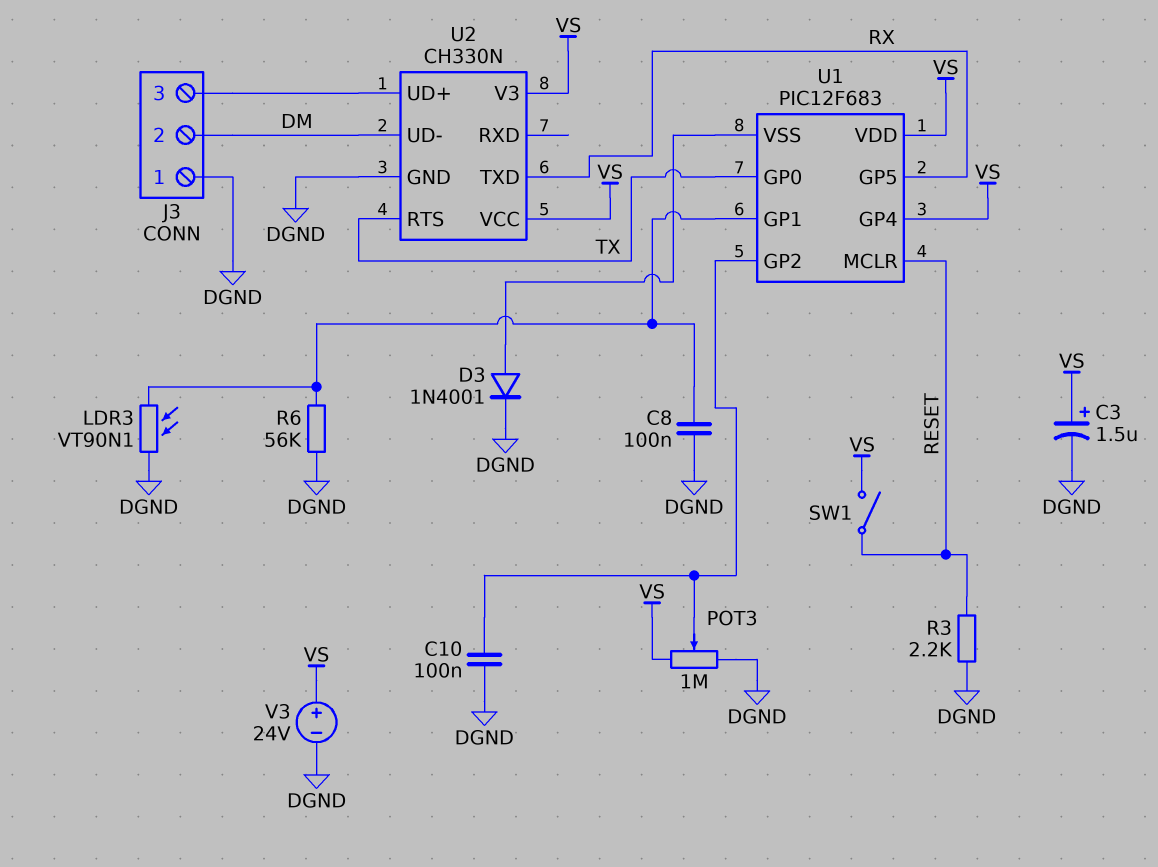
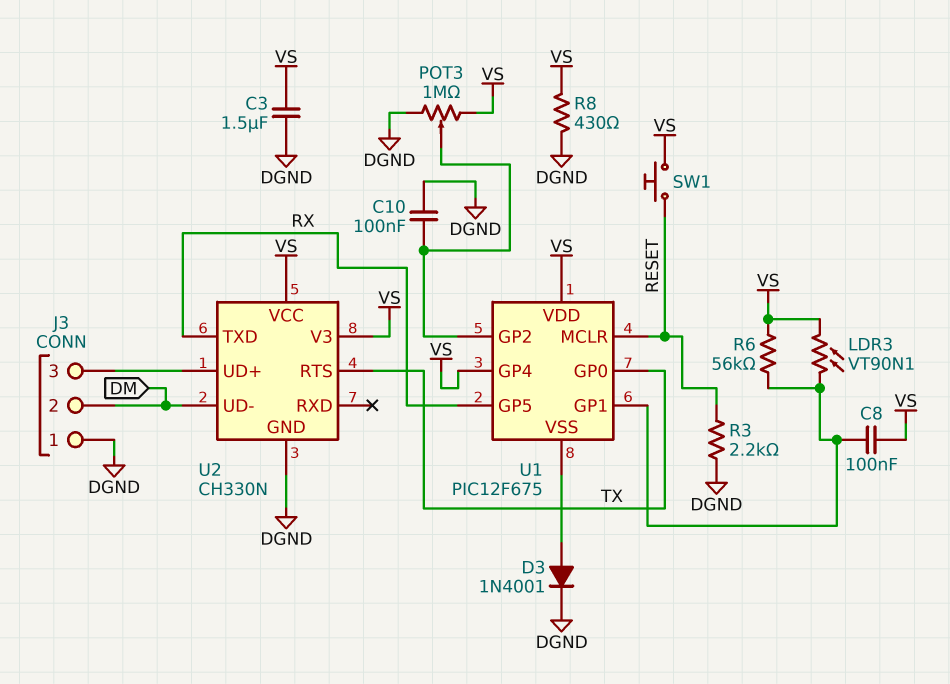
C3: 1.5uF (plus VS, minus DGND) -> 1.5uF (DGND, VS)
C8: 100nF (DGND, U1/GP1) -> 100nF (U1/GP1, VS)
LDR3: VT90N1 (DGND, U1/GP1) -> VT90N1 (U1/GP1, VS)
R6: 56k (DGND, U1/GP1) -> 56k (U1/GP1, VS)
R8: none -> 430 (DGND, VS)
SW1: switch (RESET, VS) -> button (RESET, VS)
U1: PIC12F683 -> PIC12F675
V3: 24V (plus VS, minus DGND) -> none

